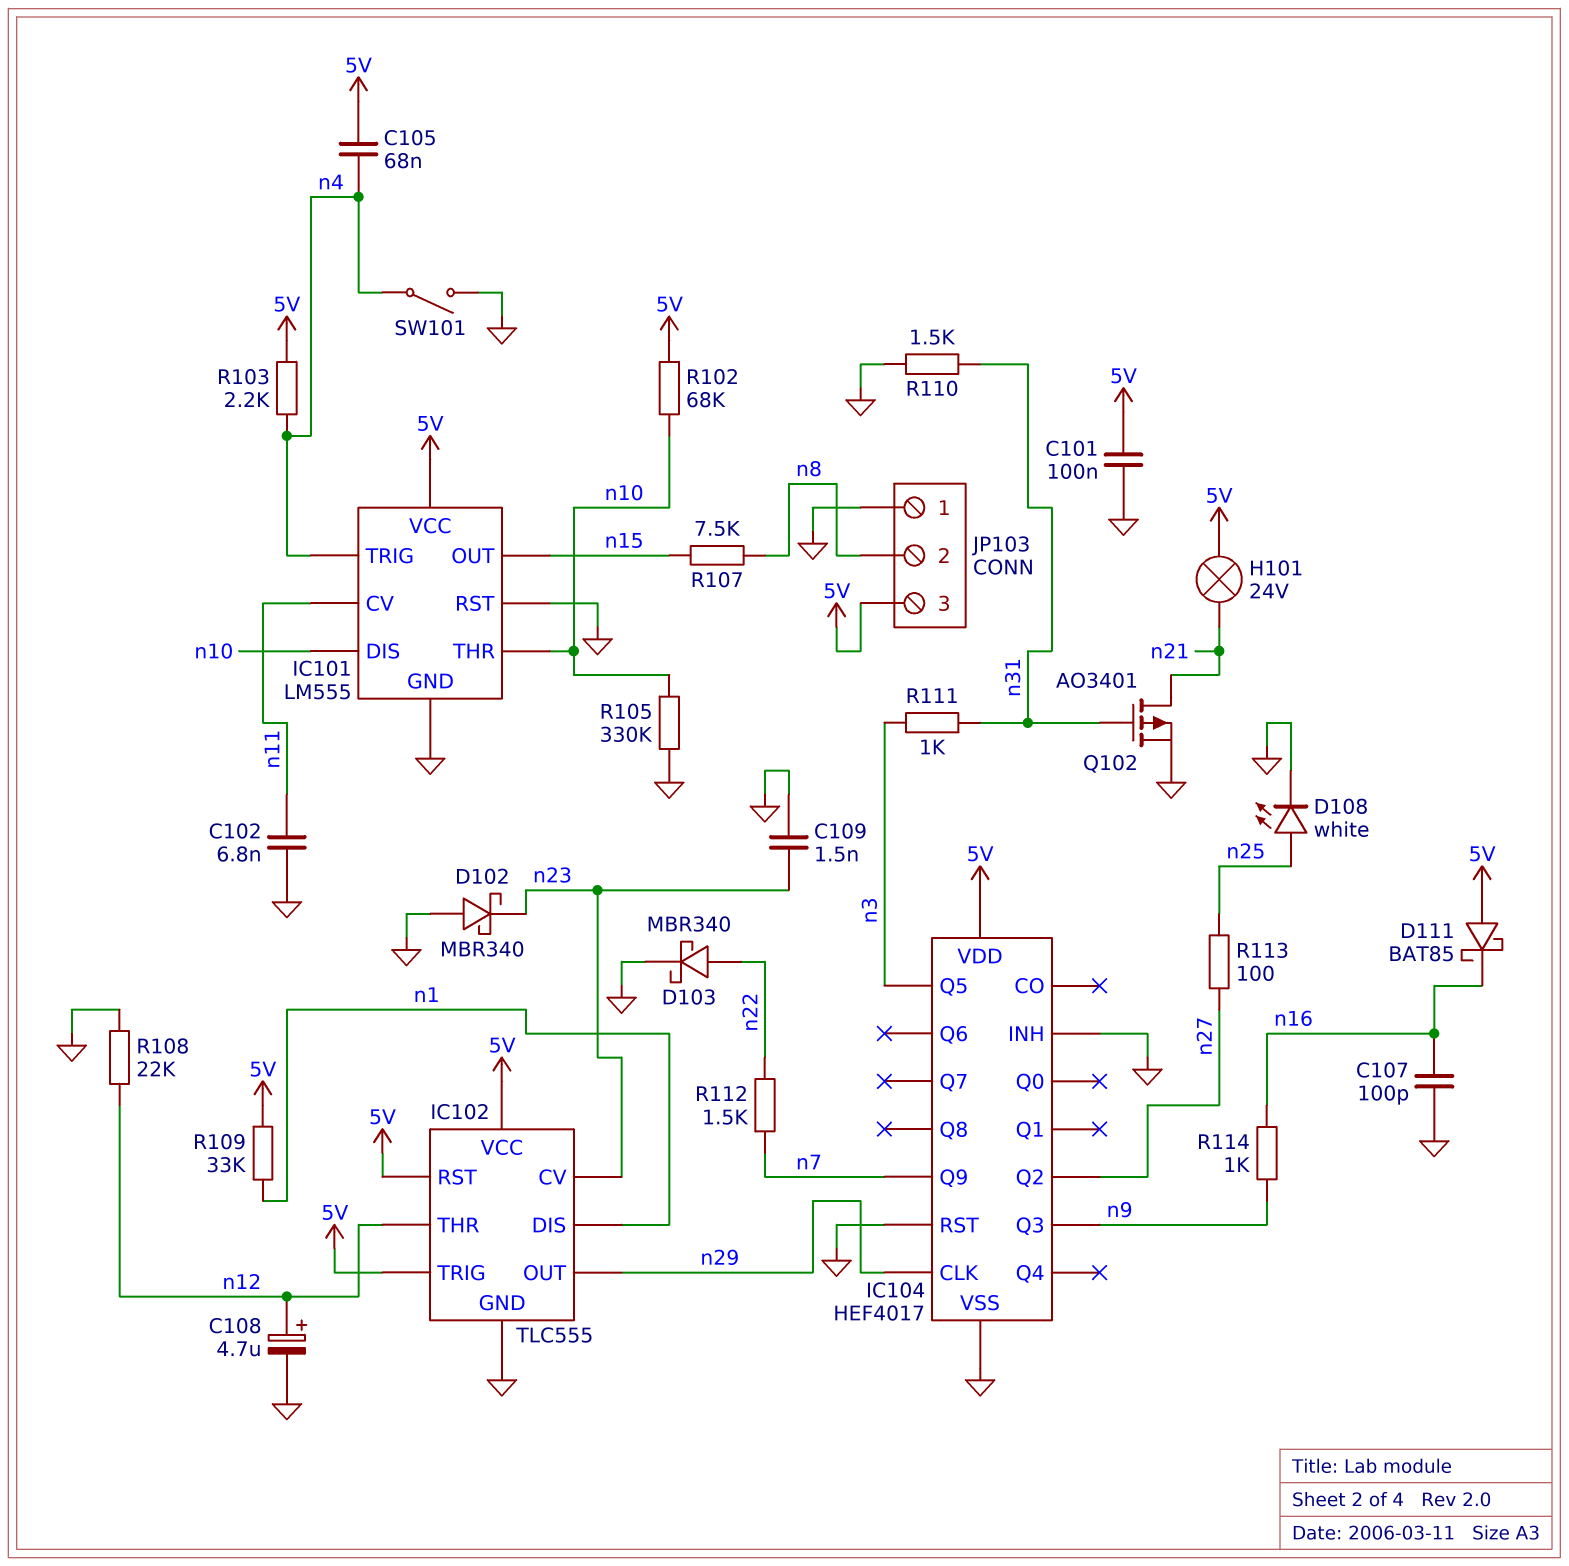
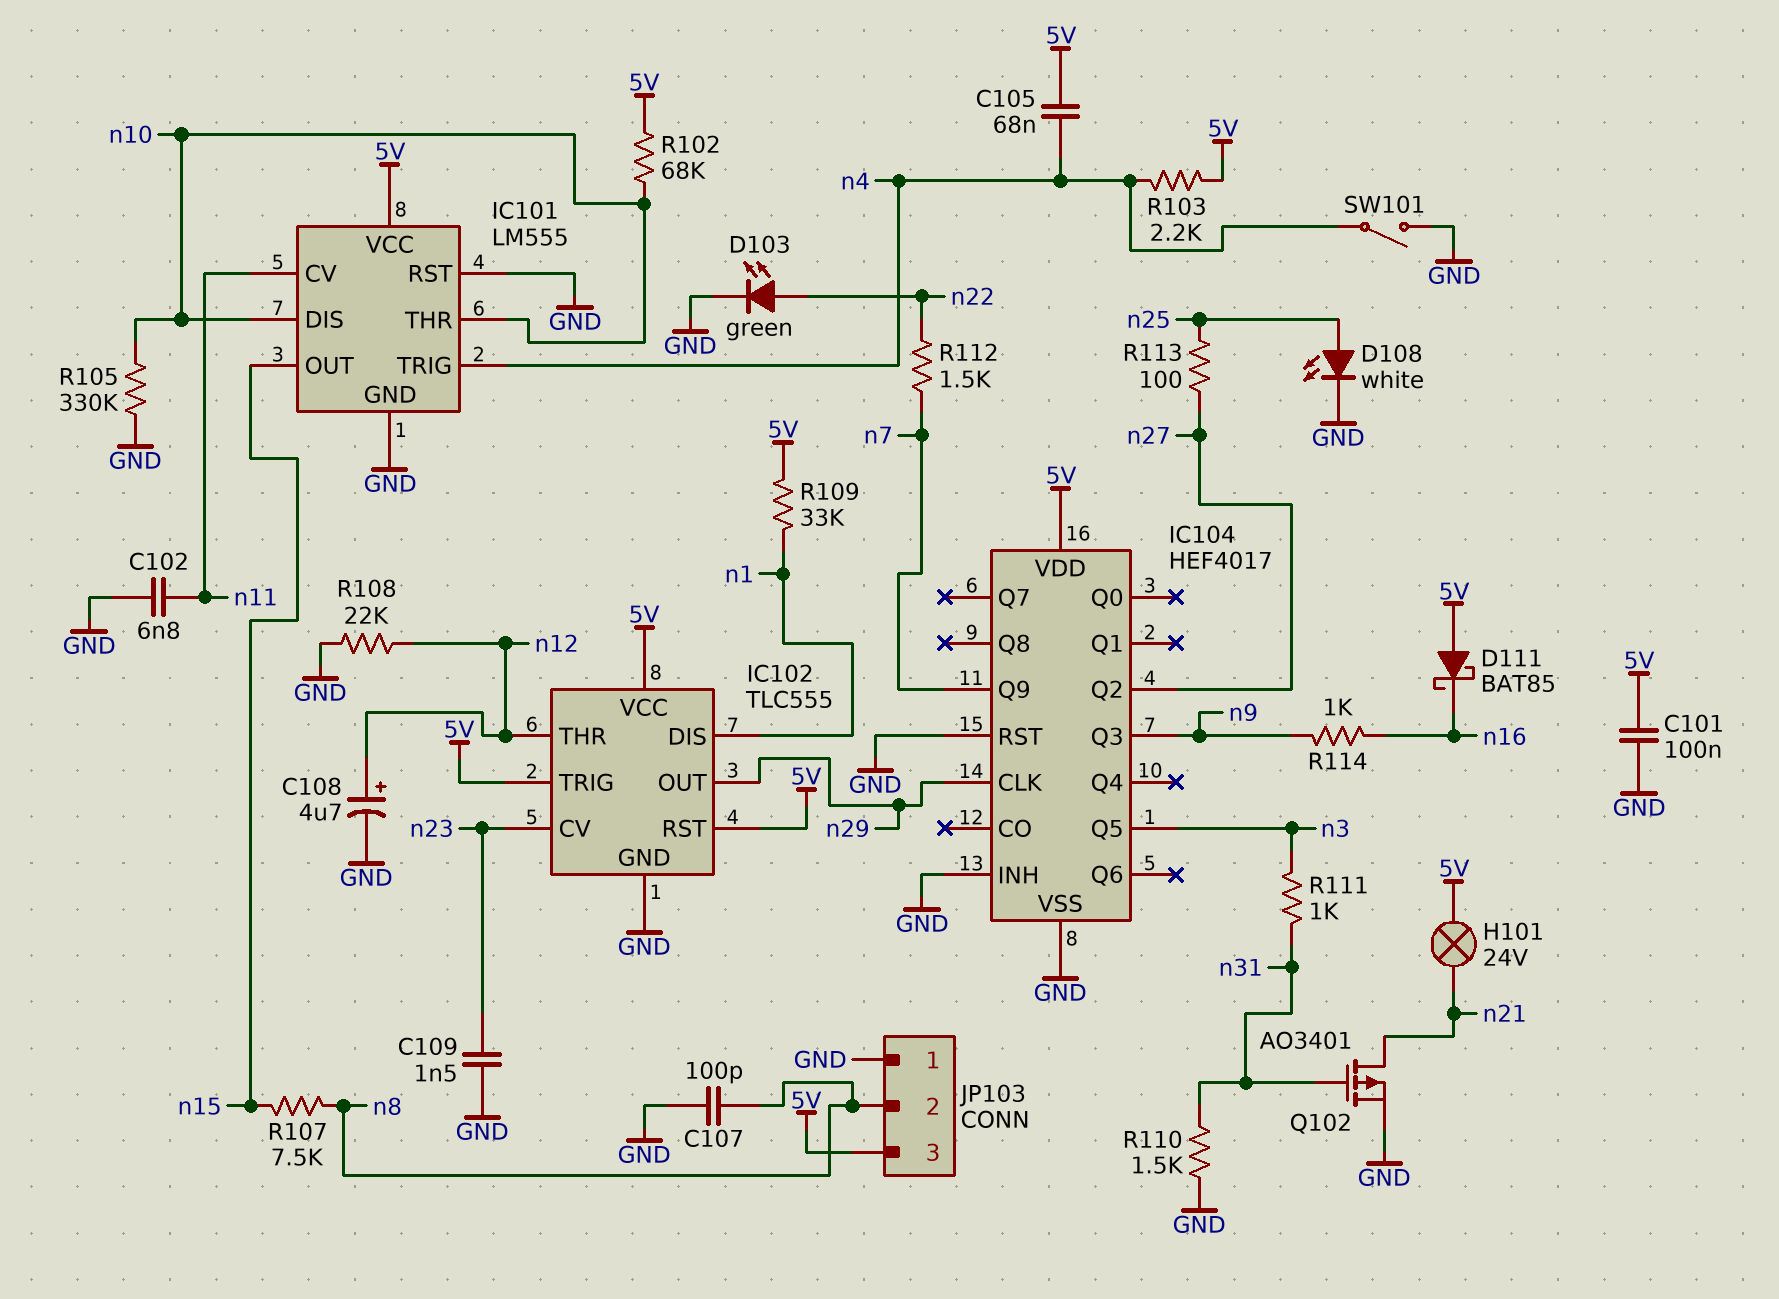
C107: 100pF (GND, n16) -> 100pF (GND, n8)
D102: schottky MBR340 (A GND, K n23) -> none
D103: schottky MBR340 (A n22, K GND) -> LED green (A n22, K GND)

